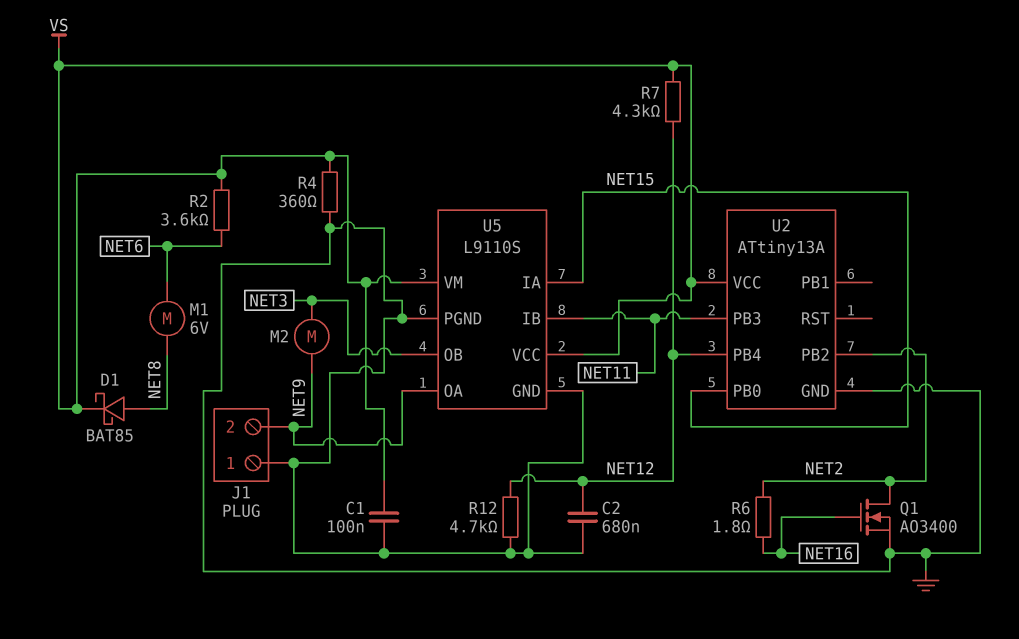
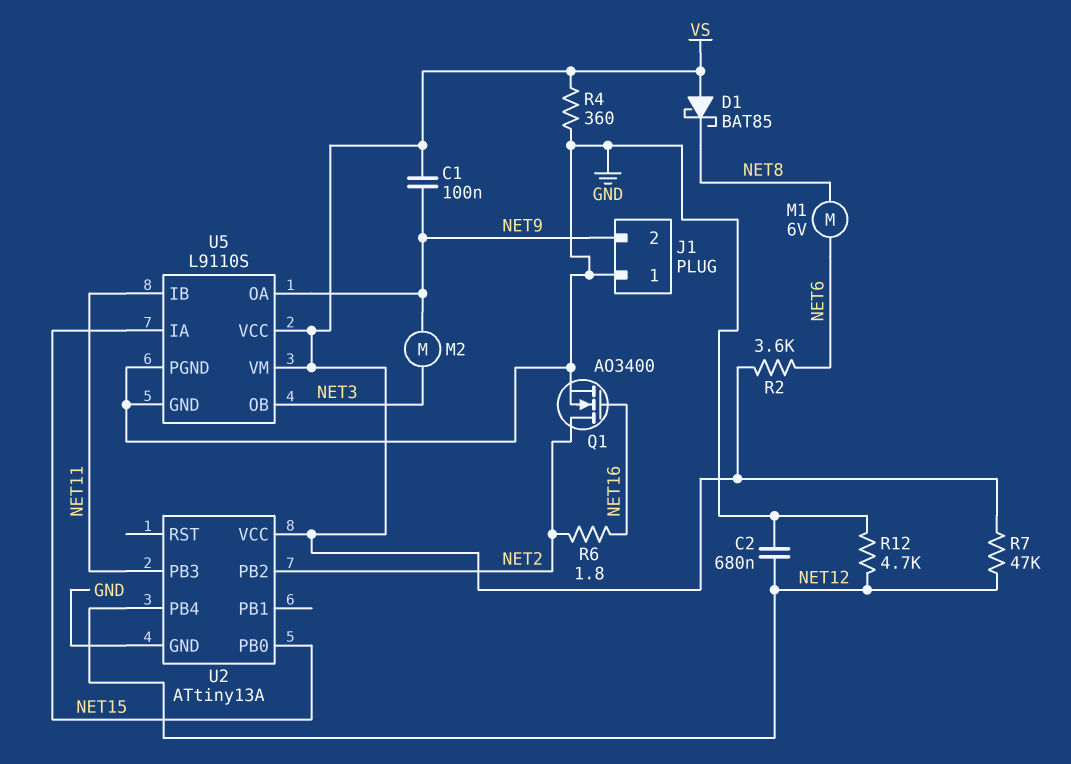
C1: 100nF (GND, VS) -> 100nF (NET9, VS)
D1: schottky BAT85 (A NET8, K VS) -> schottky BAT85 (A VS, K NET8)
R7: 4.3k (NET12, VS) -> 47k (NET12, VS)

